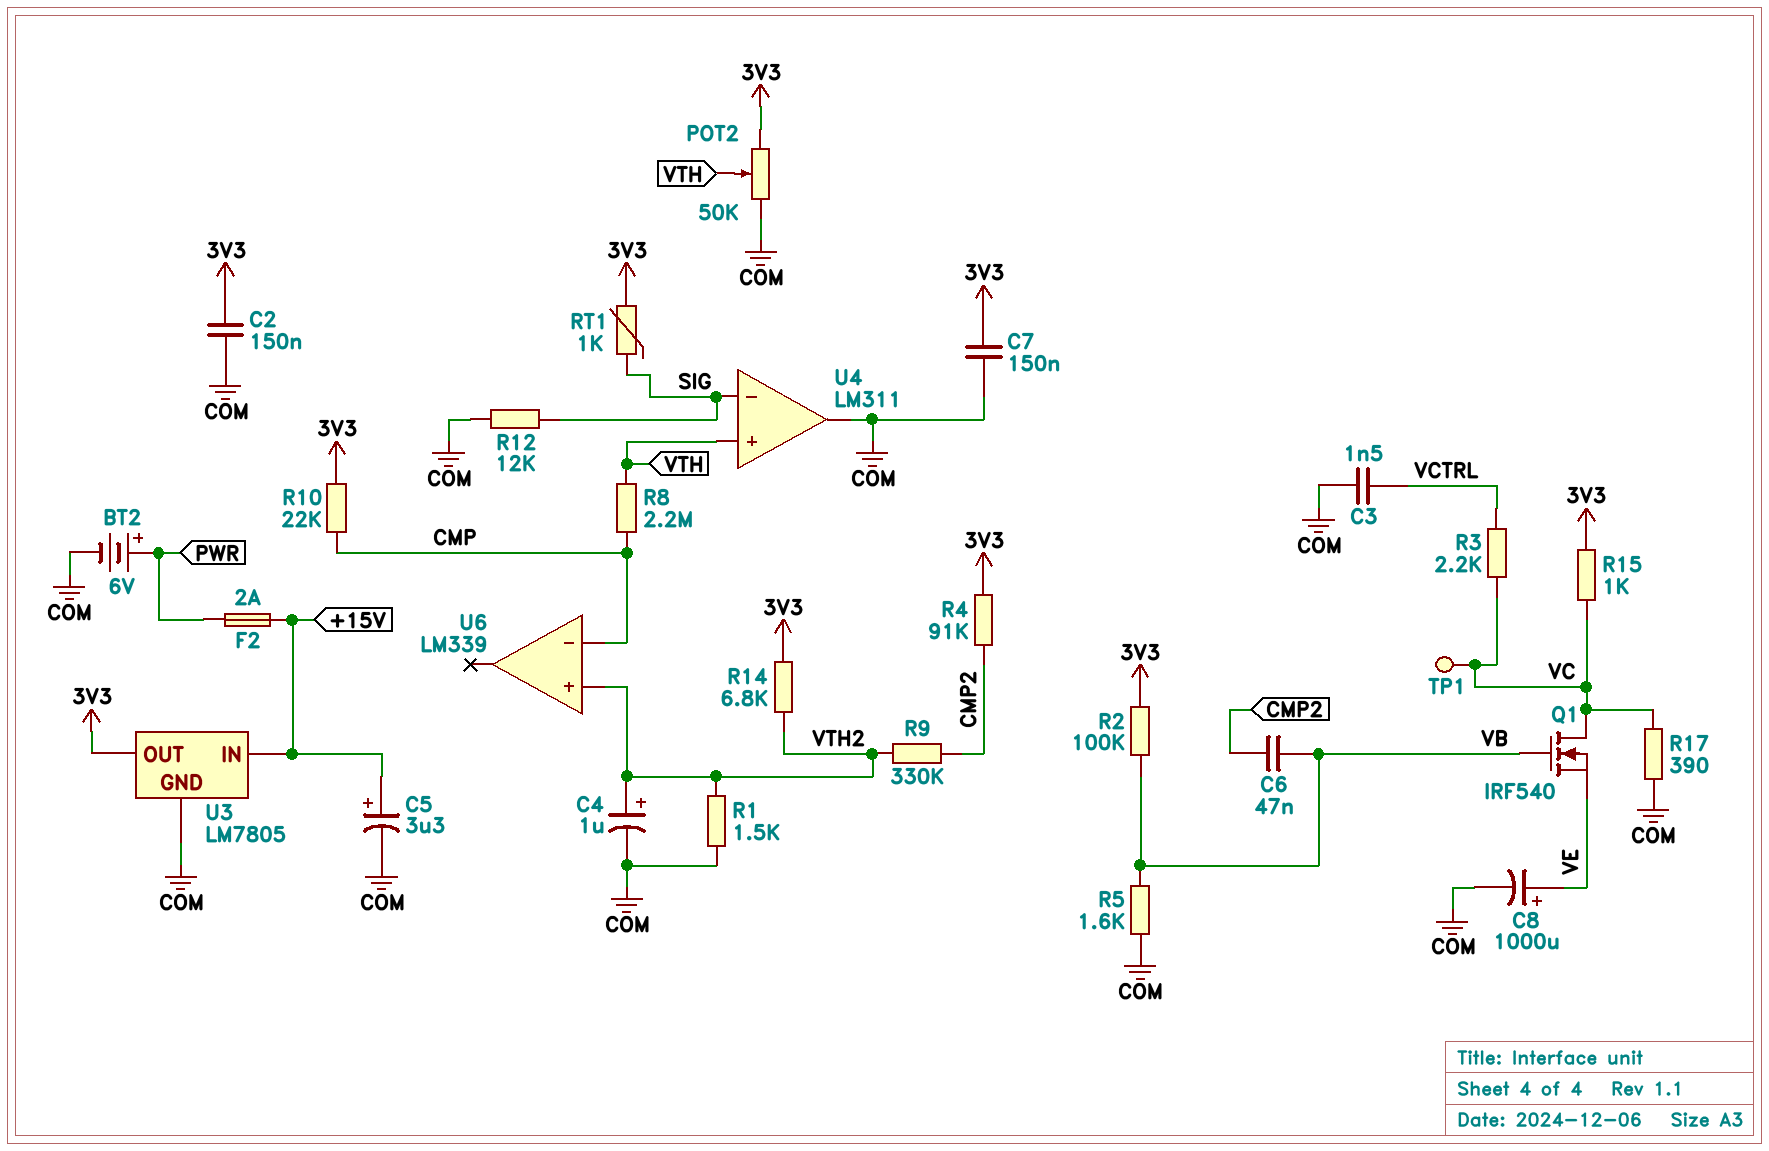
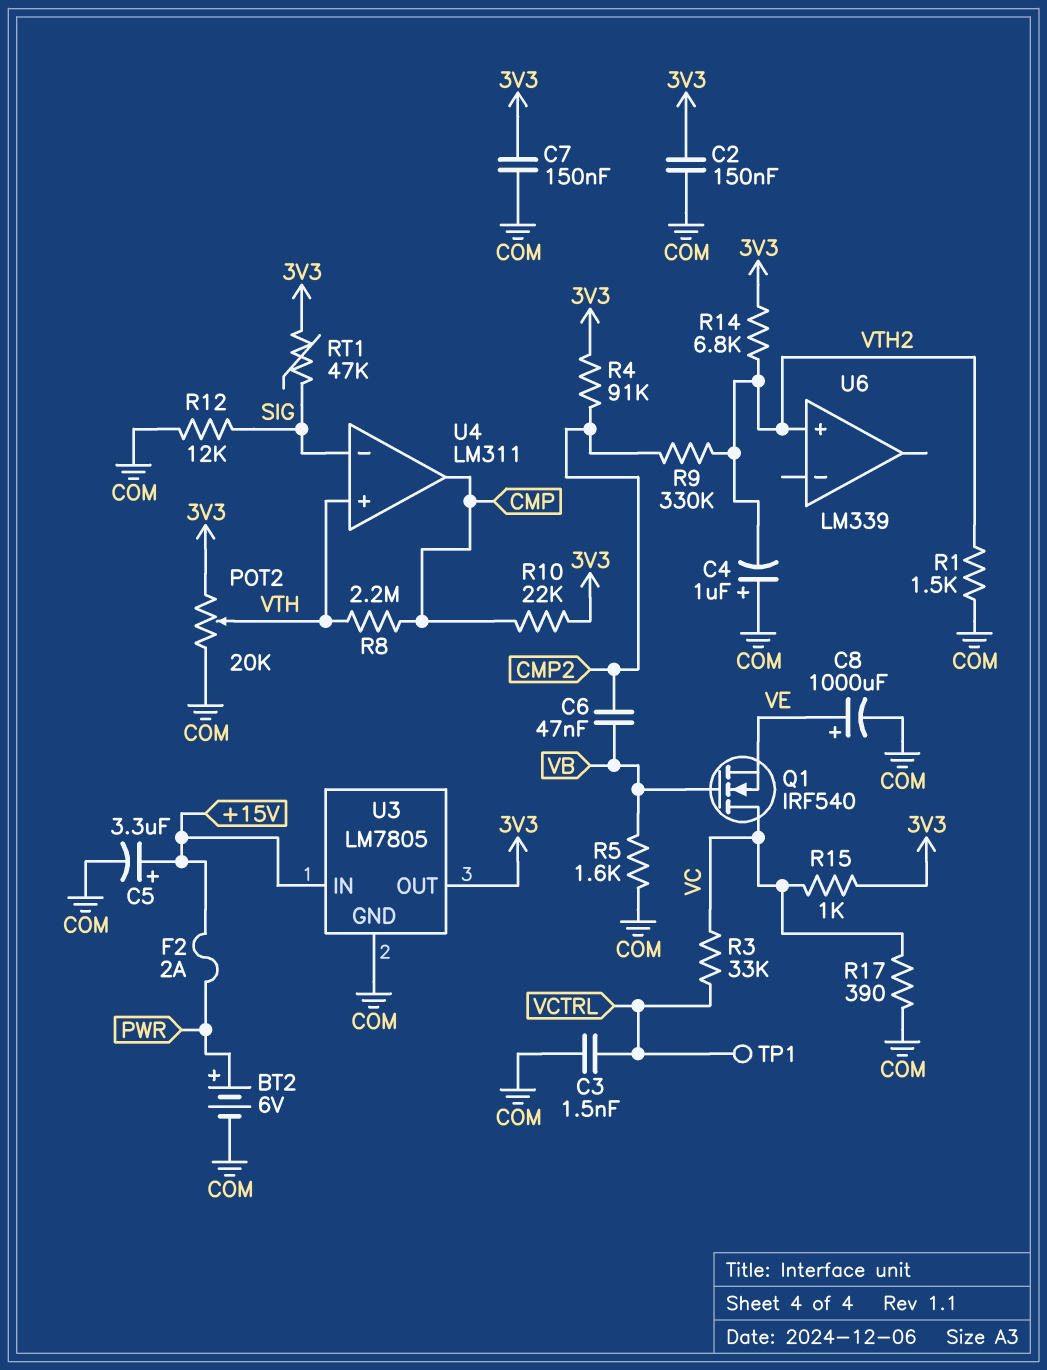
C4: 1uF (plus VTH2, minus COM) -> 1uF (plus COM, minus VTH2)
POT2: 50k (3V3, COM, wiper VTH) -> 20k (3V3, COM, wiper VTH)
R2: 100k (3V3, VB) -> none
R3: 2.2k (VC, VCTRL) -> 33k (VC, VCTRL)
RT1: 1k (3V3, SIG) -> 47k (3V3, SIG)
TP1: test point (VC) -> test point (VCTRL)
U4 pin out: COM -> CMP
U6 pin in-: CMP -> none

